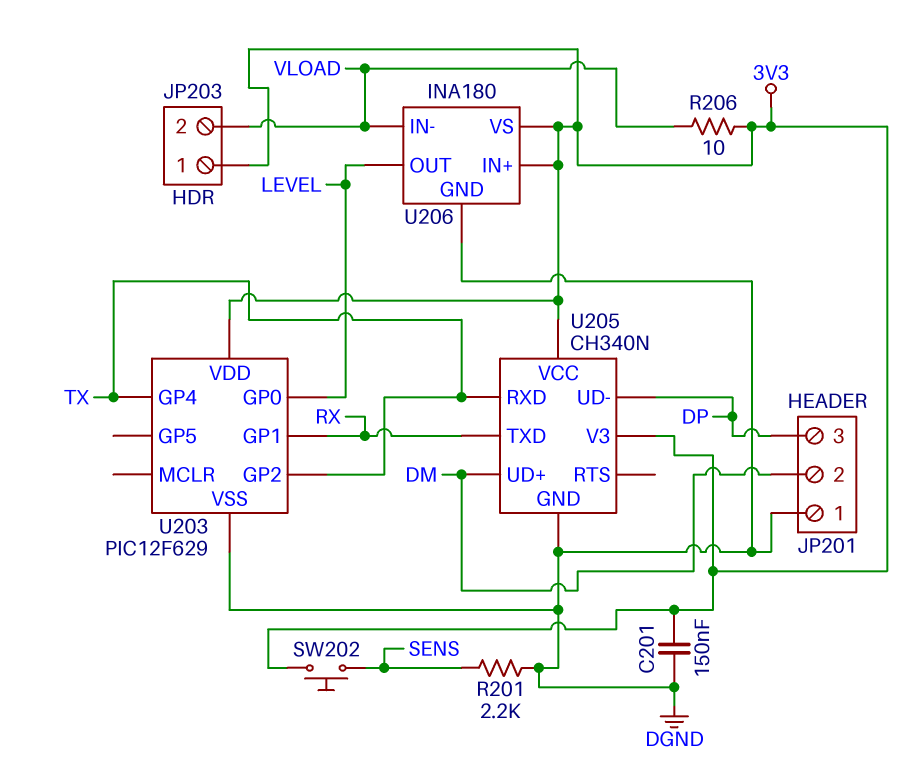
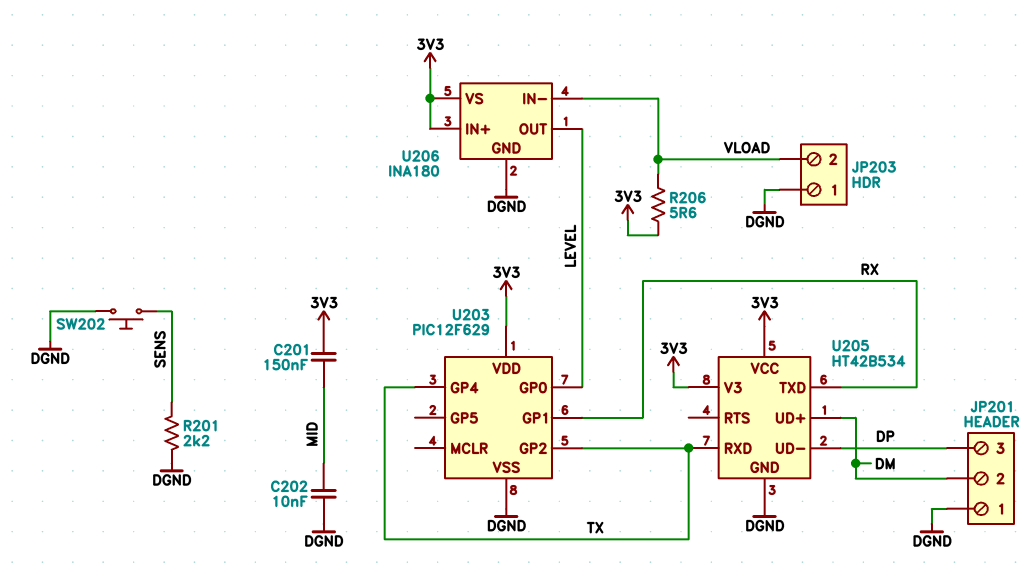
C201: 150nF (3V3, DGND) -> 150nF (3V3, MID)
C202: none -> 10nF (DGND, MID)
JP203 pin 1: 3V3 -> DGND
R206: 10 (3V3, VLOAD) -> 5.6 (3V3, VLOAD)
SW202: button (3V3, SENS) -> button (DGND, SENS)
U205: CH340N -> HT42B534

